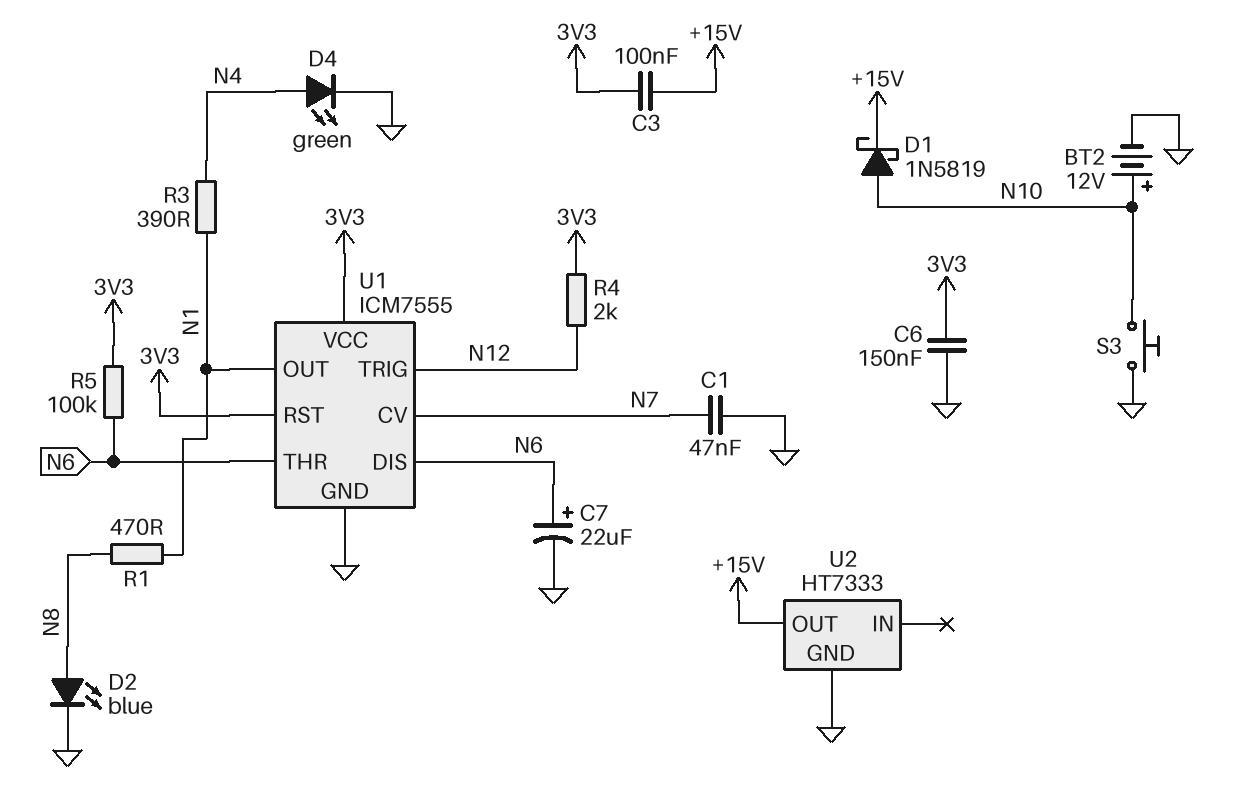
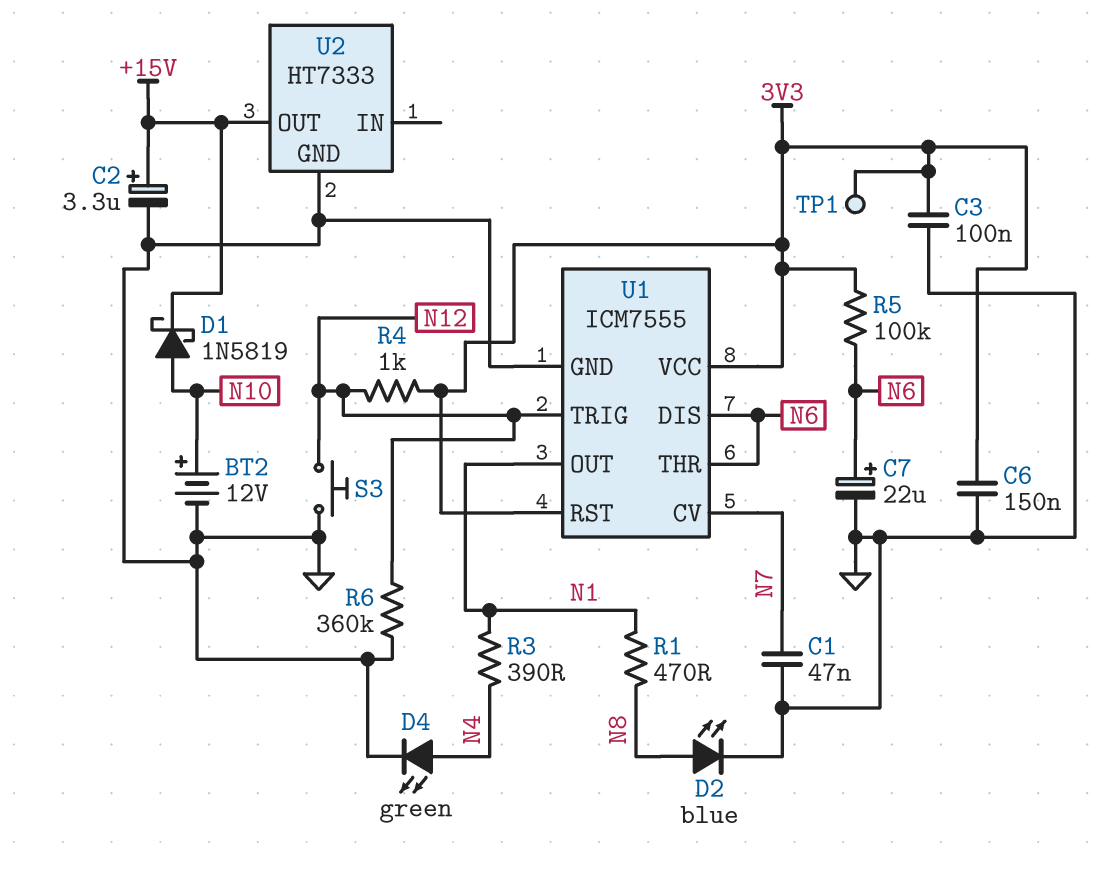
C2: none -> 3.3uF (plus +15V, minus GND)
C3: 100nF (+15V, 3V3) -> 100nF (3V3, GND)
R4: 2k (3V3, N12) -> 1k (3V3, N12)
R6: none -> 360k (GND, N12)
S3: button (GND, N10) -> button (GND, N12)
TP1: none -> test point (3V3)

